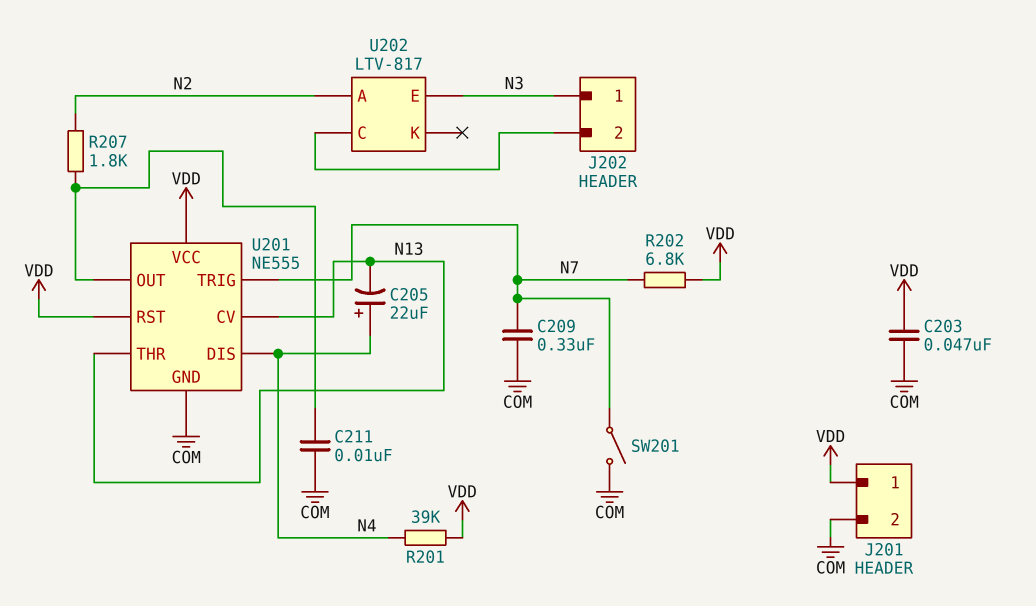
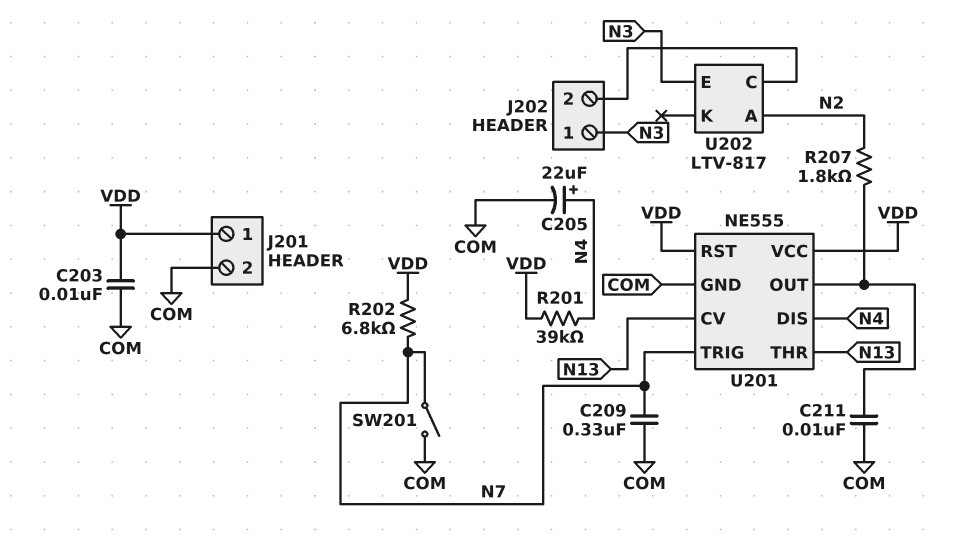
C203: 47nF (COM, VDD) -> 10nF (COM, VDD)
C205: 22uF (plus N4, minus N13) -> 22uF (plus N4, minus COM)

